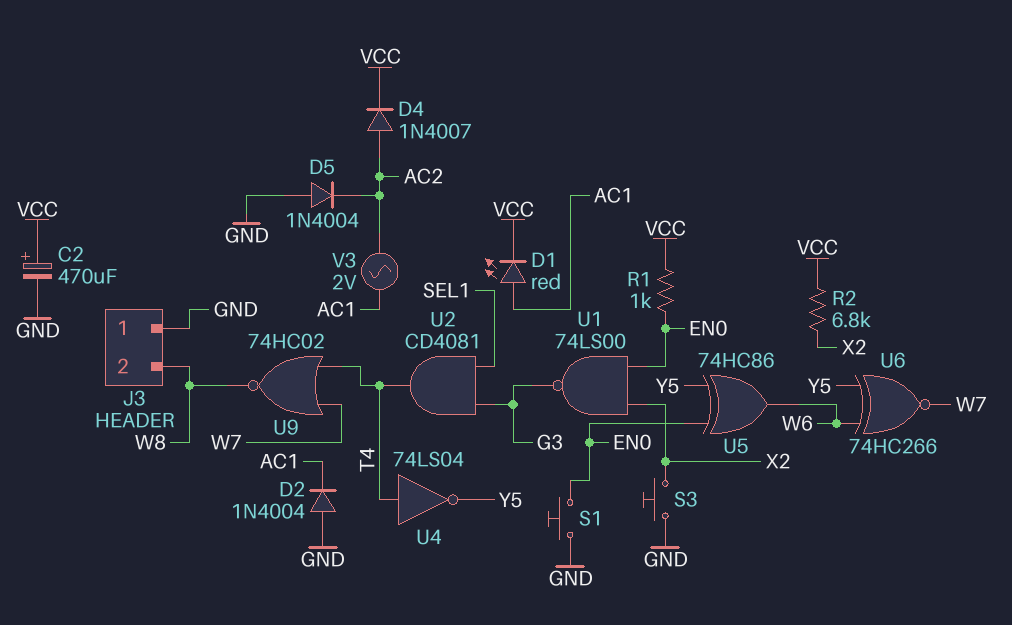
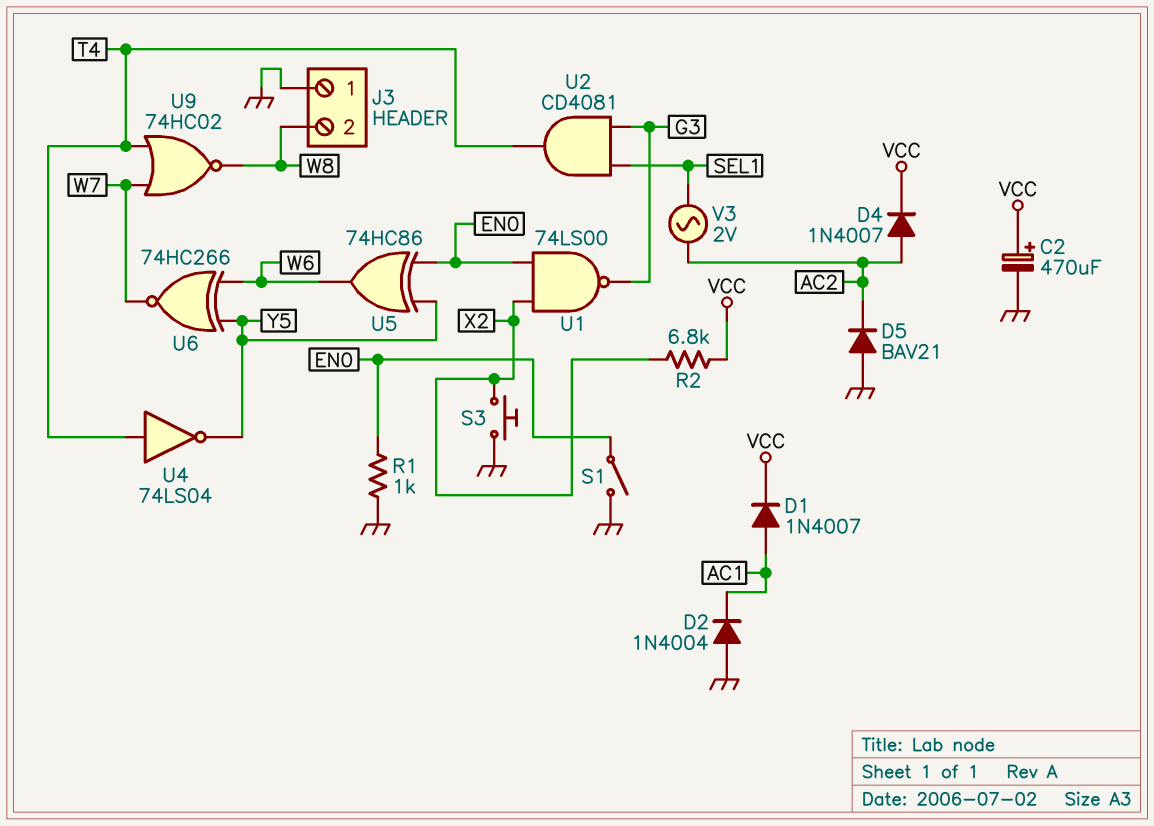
D1: LED red (A AC1, K VCC) -> diode 1N4007 (A AC1, K VCC)
D5: diode 1N4004 (A GND, K AC2) -> diode BAV21 (A GND, K AC2)
R1: 1k (EN0, VCC) -> 1k (EN0, GND)
S1: button (EN0, GND) -> switch (EN0, GND)
V3: AC 2V (AC1, AC2) -> AC 2V (AC2, SEL1)

